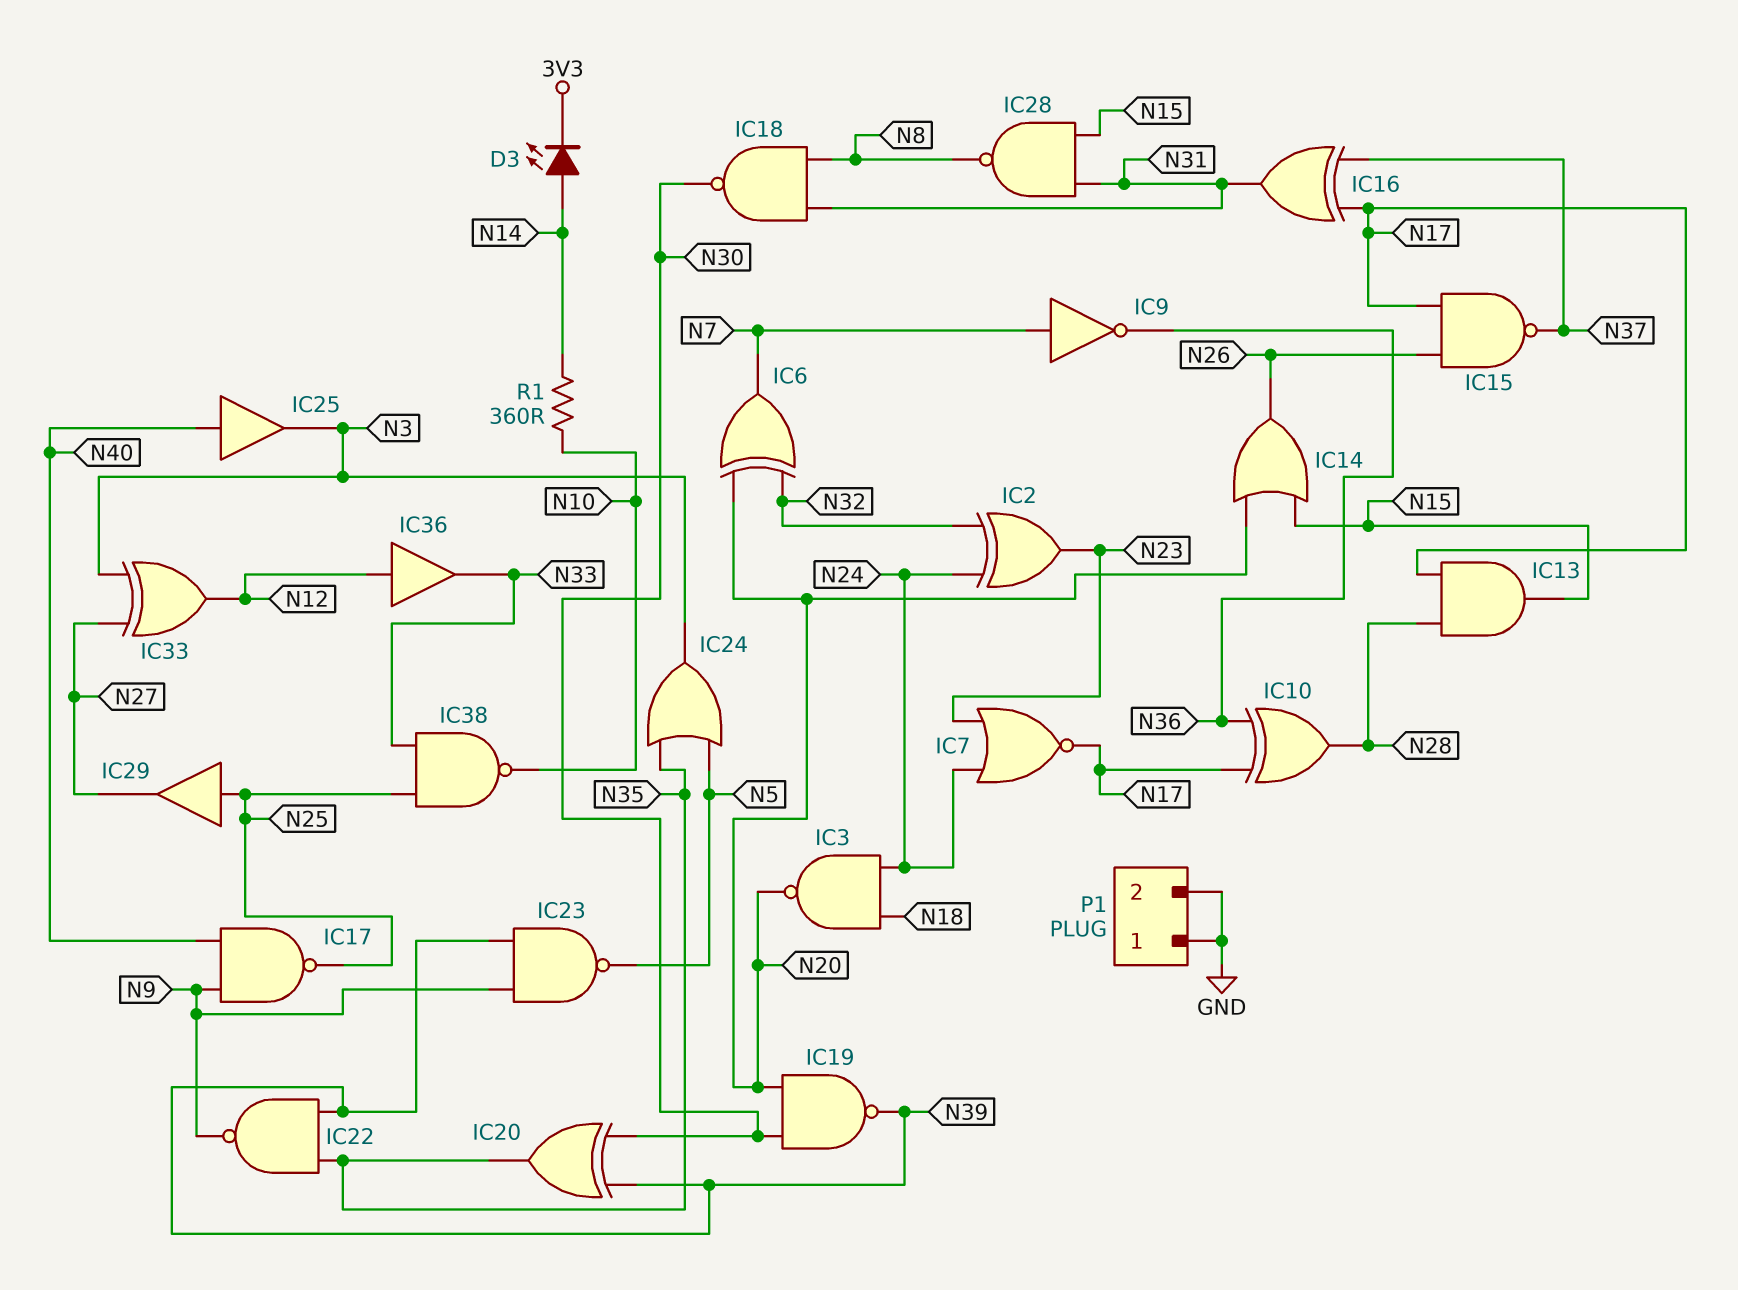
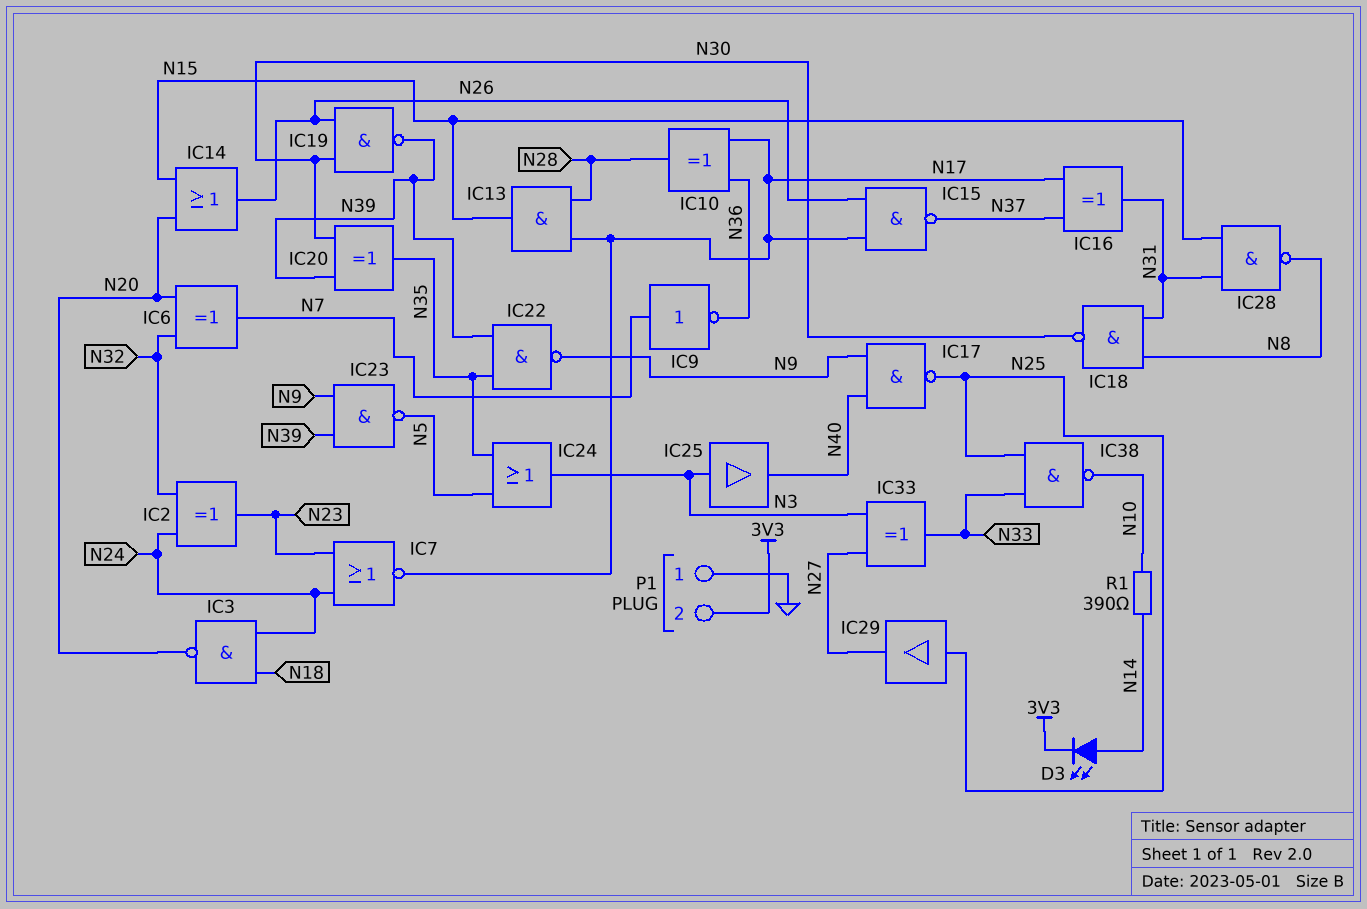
IC19: NAND (in N20, in N30, out N39) -> NAND (in N26, in N30, out N39)
IC25: buffer (in N40, out N3) -> buffer (in N3, out N40)
IC33: XOR (in N3, in N27, out N12) -> XOR (in N3, in N27, out N33)
IC36: buffer (in N12, out N33) -> none
P1 pin 2: GND -> 3V3
R1: 360 (N10, N14) -> 390 (N10, N14)

